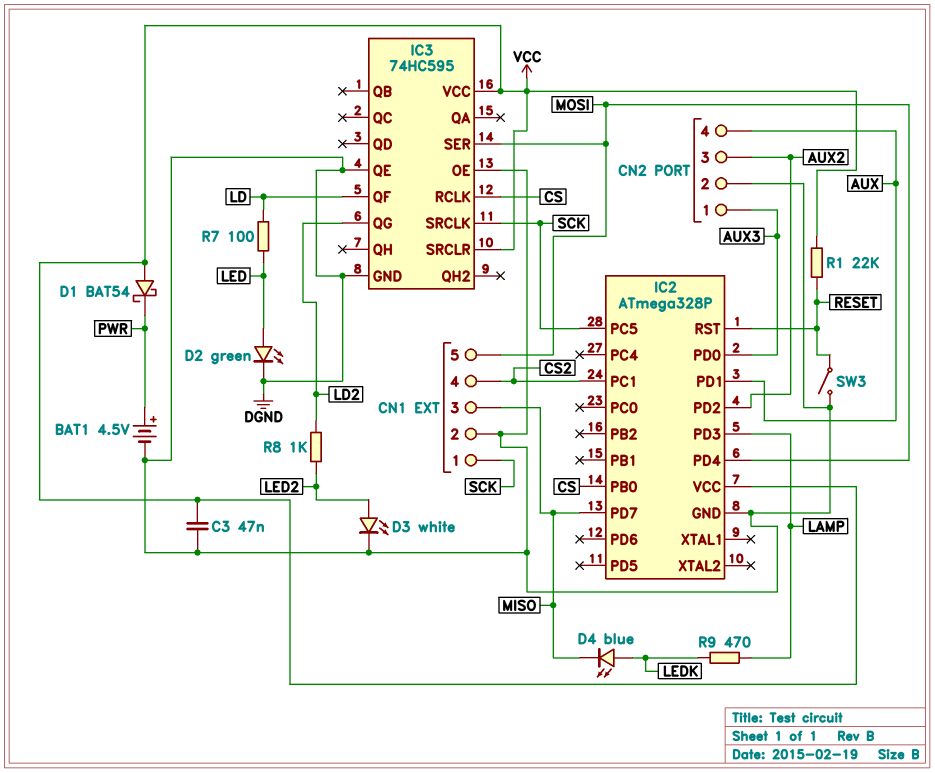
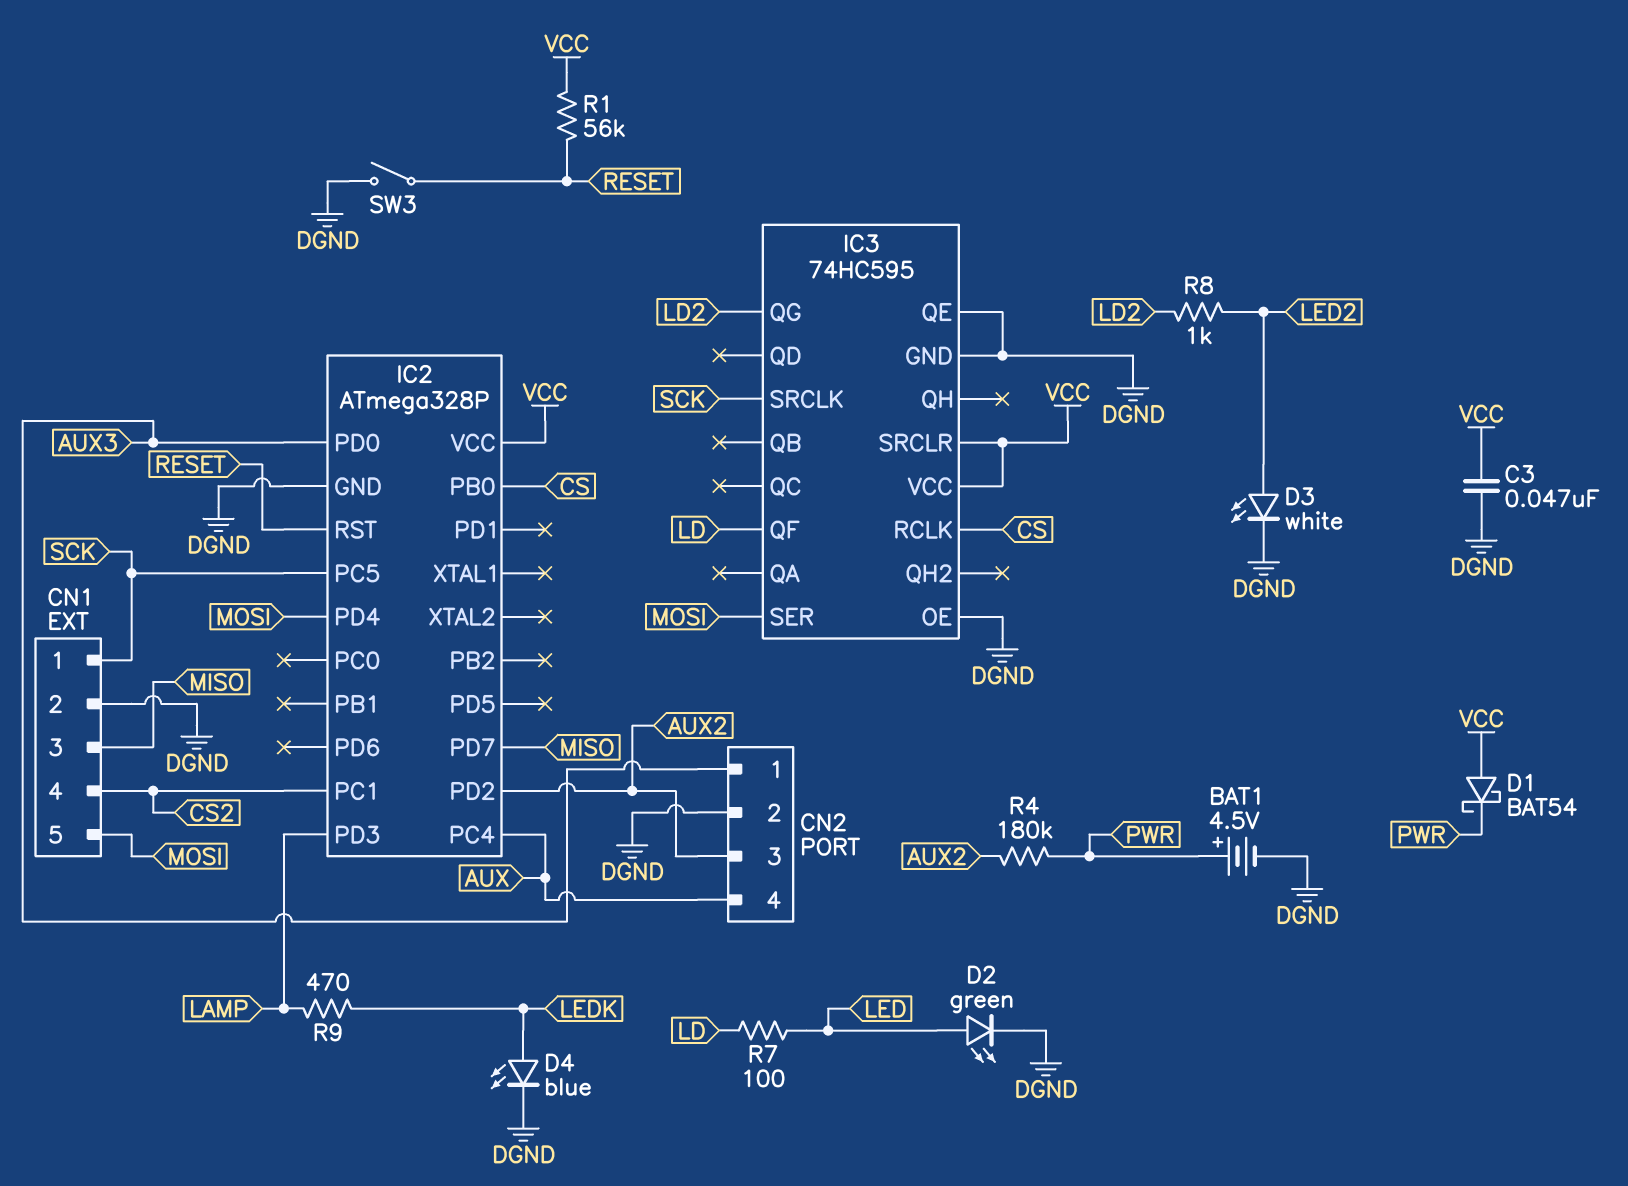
D4: LED blue (A LEDK, K MISO) -> LED blue (A LEDK, K DGND)
IC2 pin PC4: none -> AUX
IC2 pin PD1: AUX -> none
R1: 22k (RESET, VCC) -> 56k (RESET, VCC)
R4: none -> 180k (AUX2, PWR)

